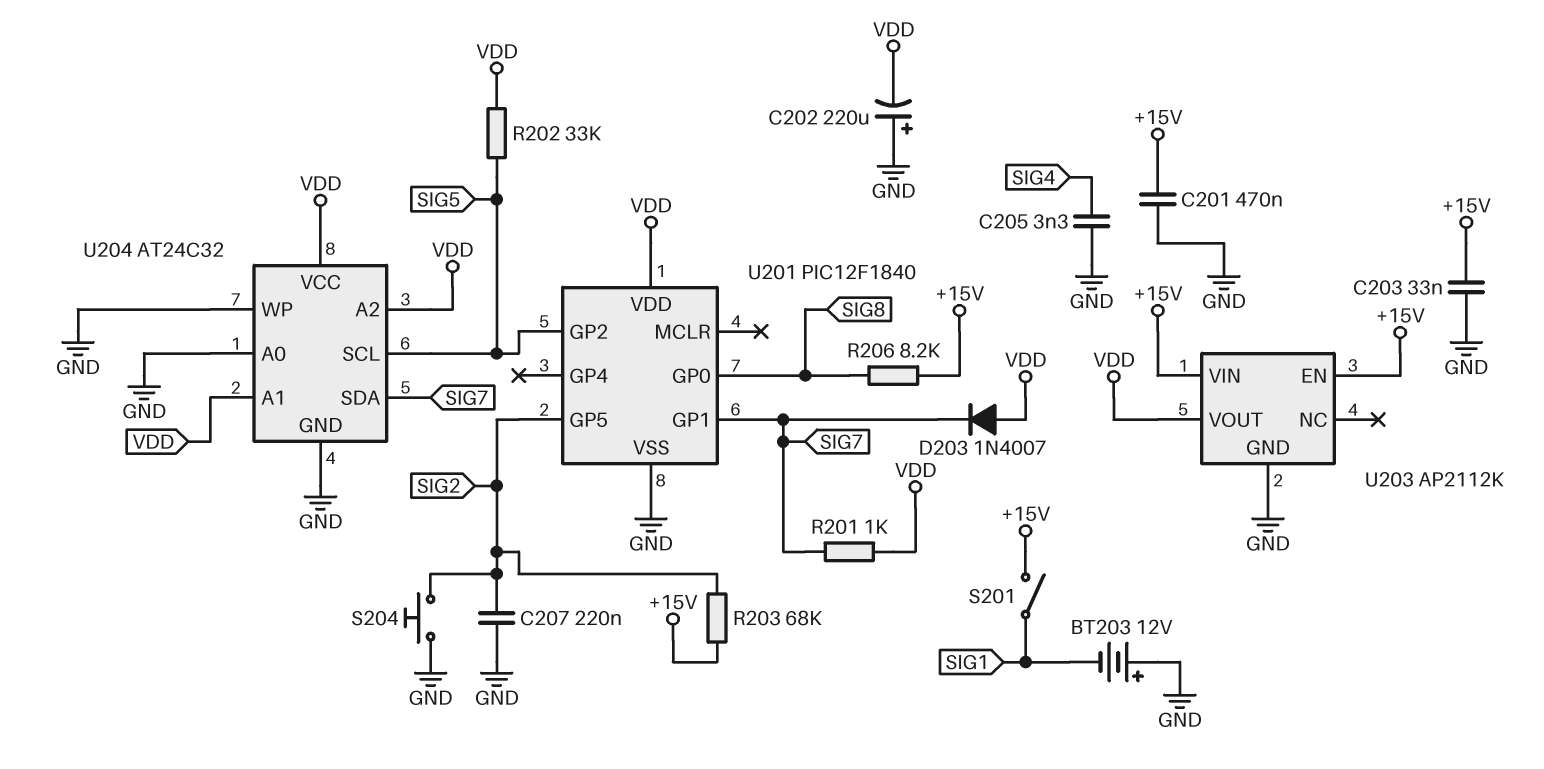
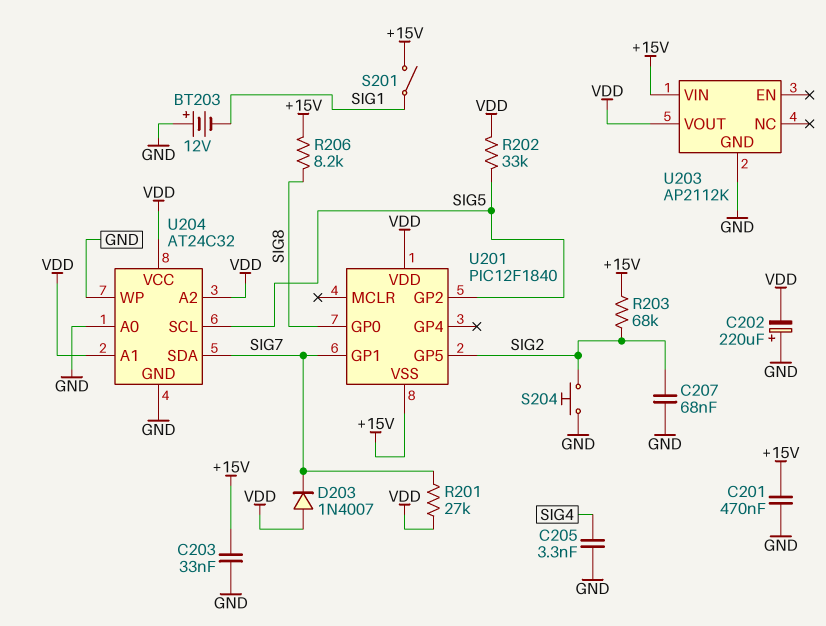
C207: 220nF (GND, SIG2) -> 68nF (GND, SIG2)
R201: 1k (SIG7, VDD) -> 27k (SIG7, VDD)
U201 pin VSS: GND -> +15V
U203 pin EN: +15V -> none

